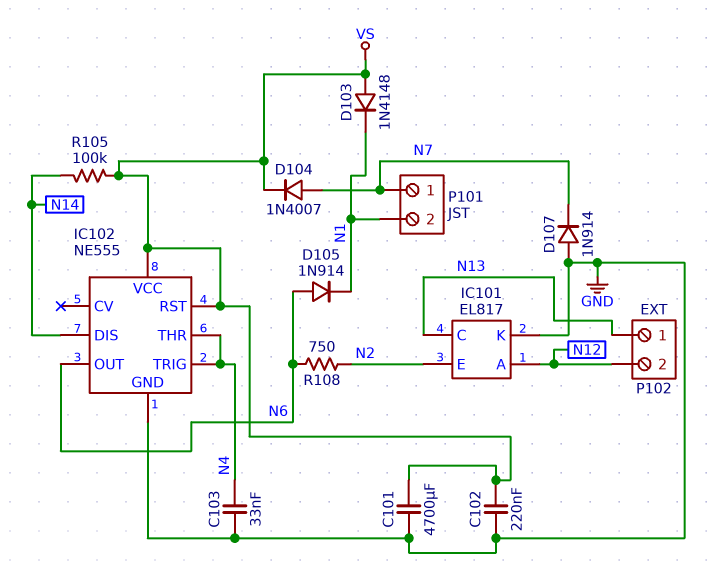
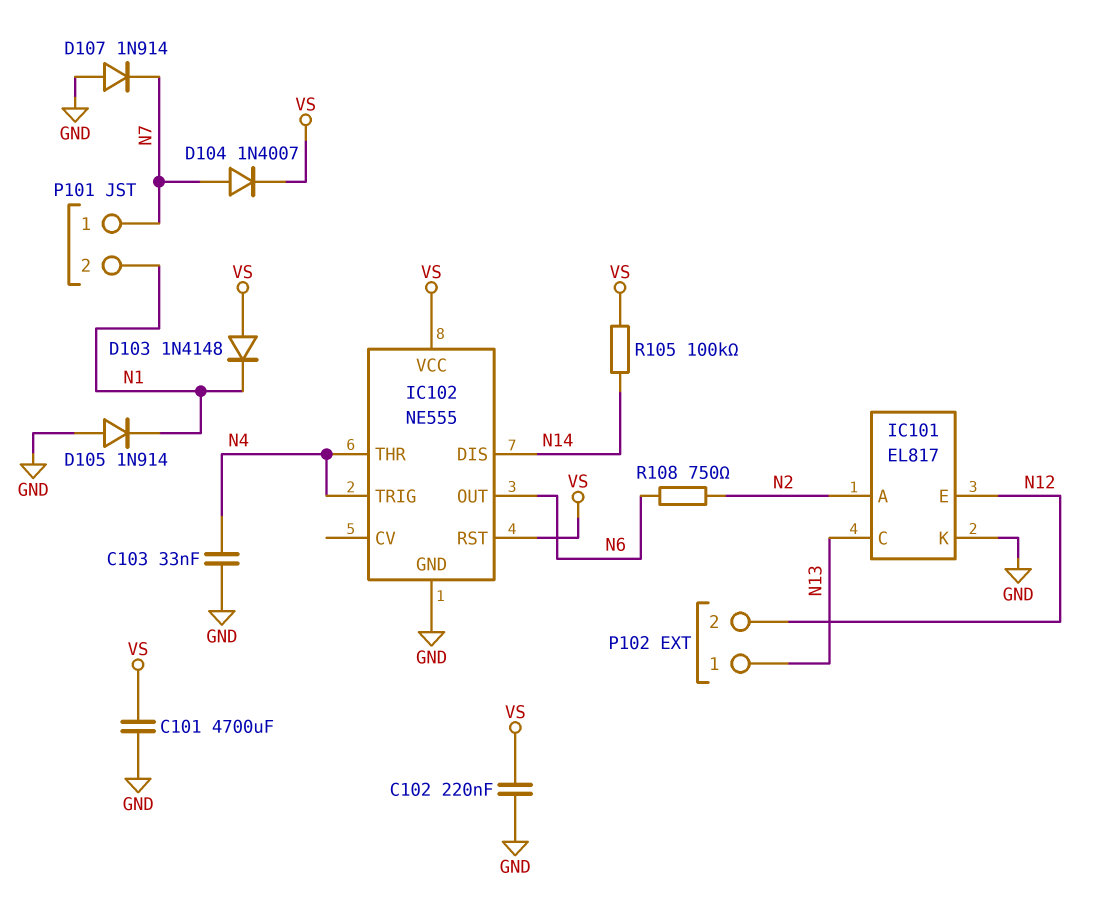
D105: diode 1N914 (A N6, K N1) -> diode 1N914 (A GND, K N1)
IC101 pin A: N12 -> N2
IC101 pin E: N2 -> N12

